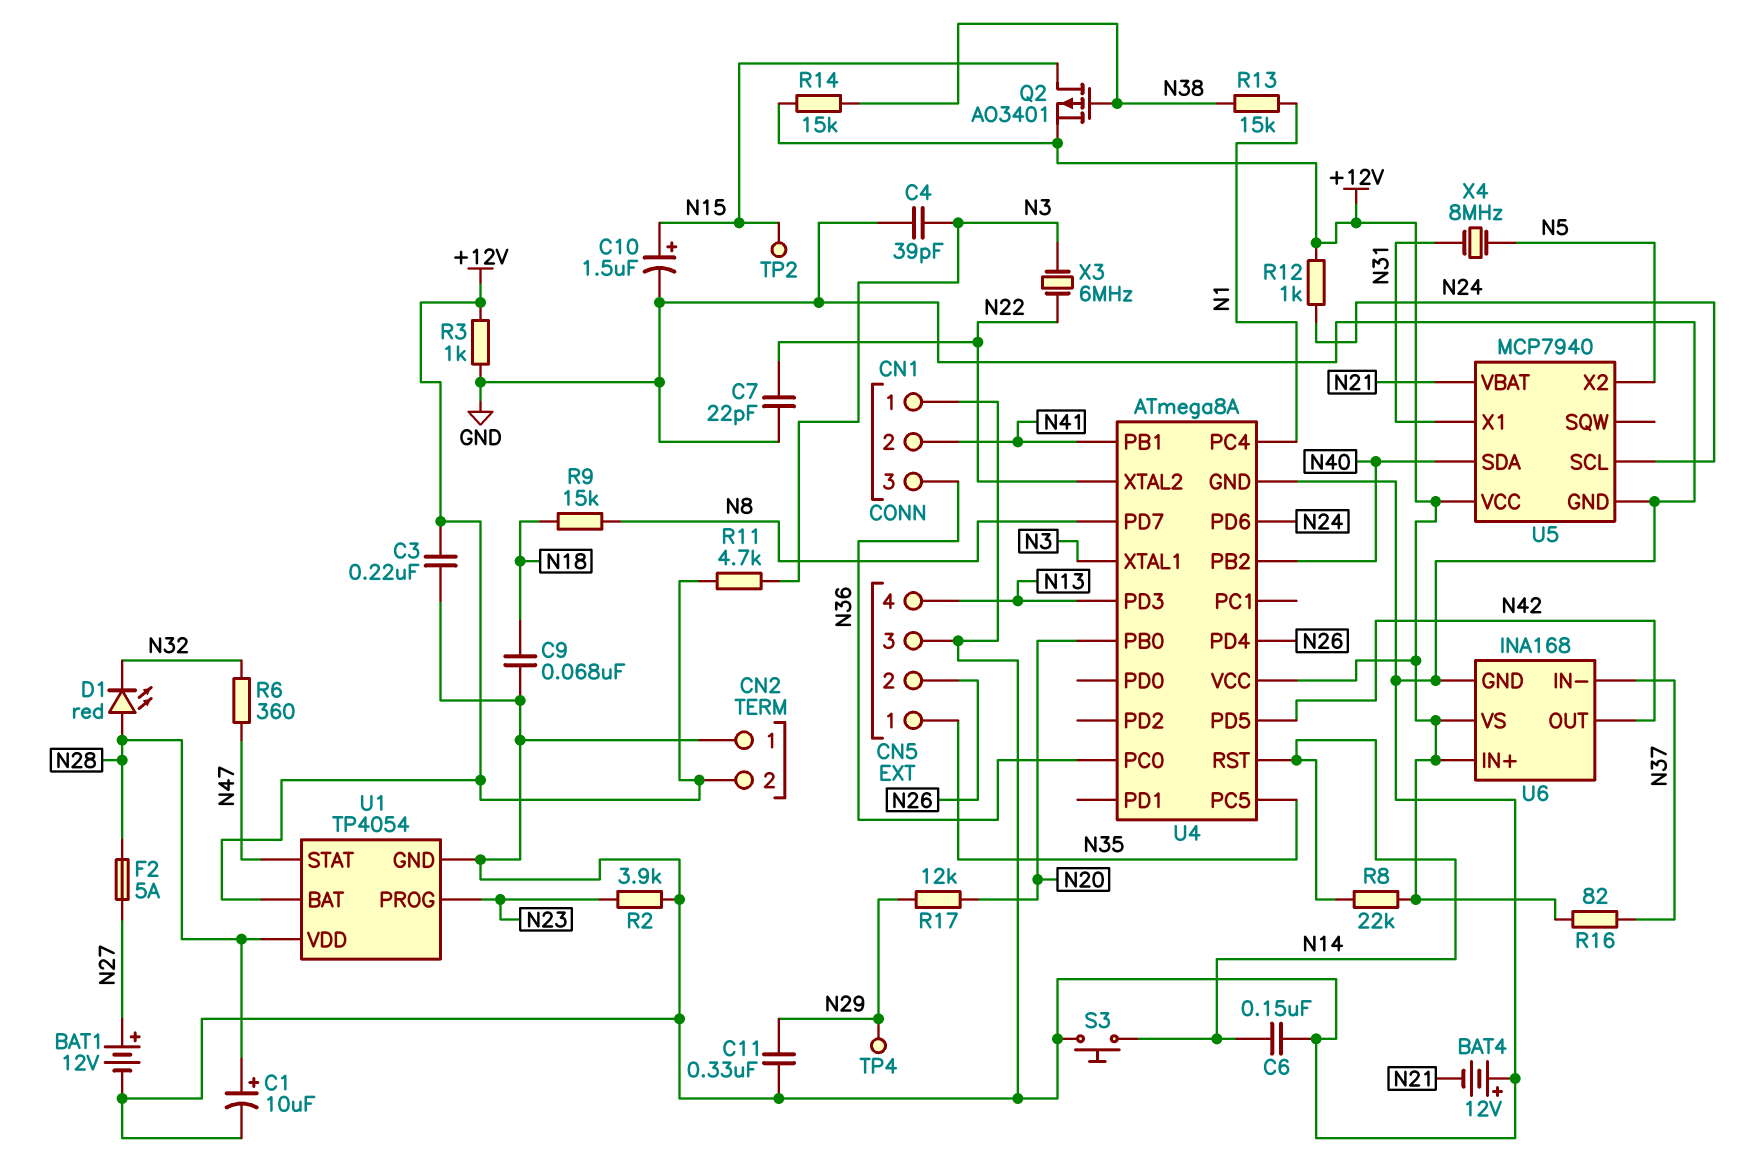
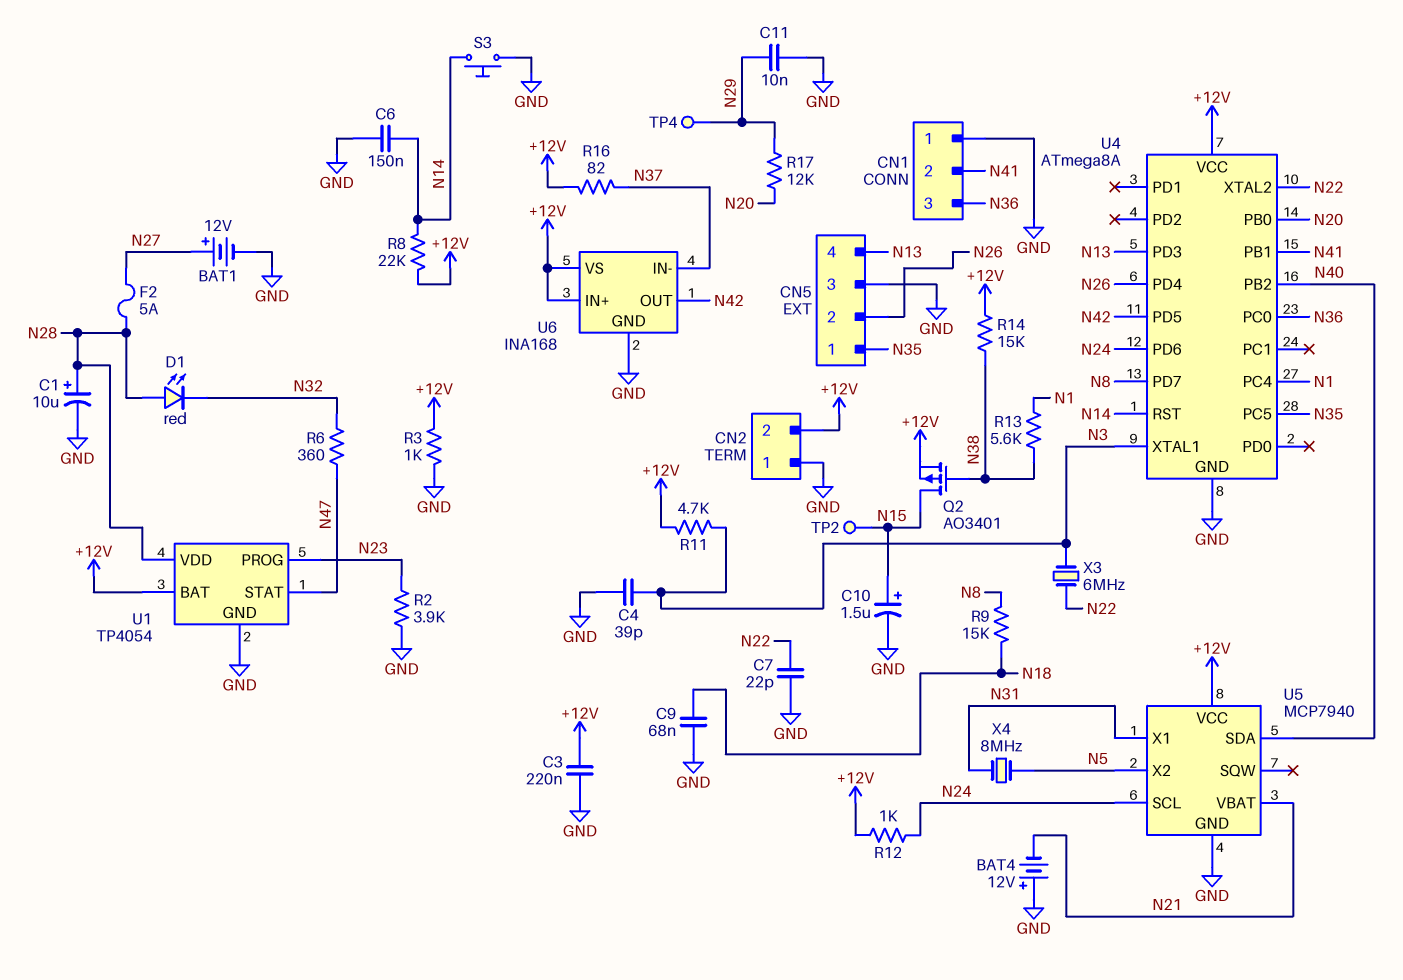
C11: 330nF (GND, N29) -> 10nF (GND, N29)
R13: 15k (N1, N38) -> 5.6k (N1, N38)

